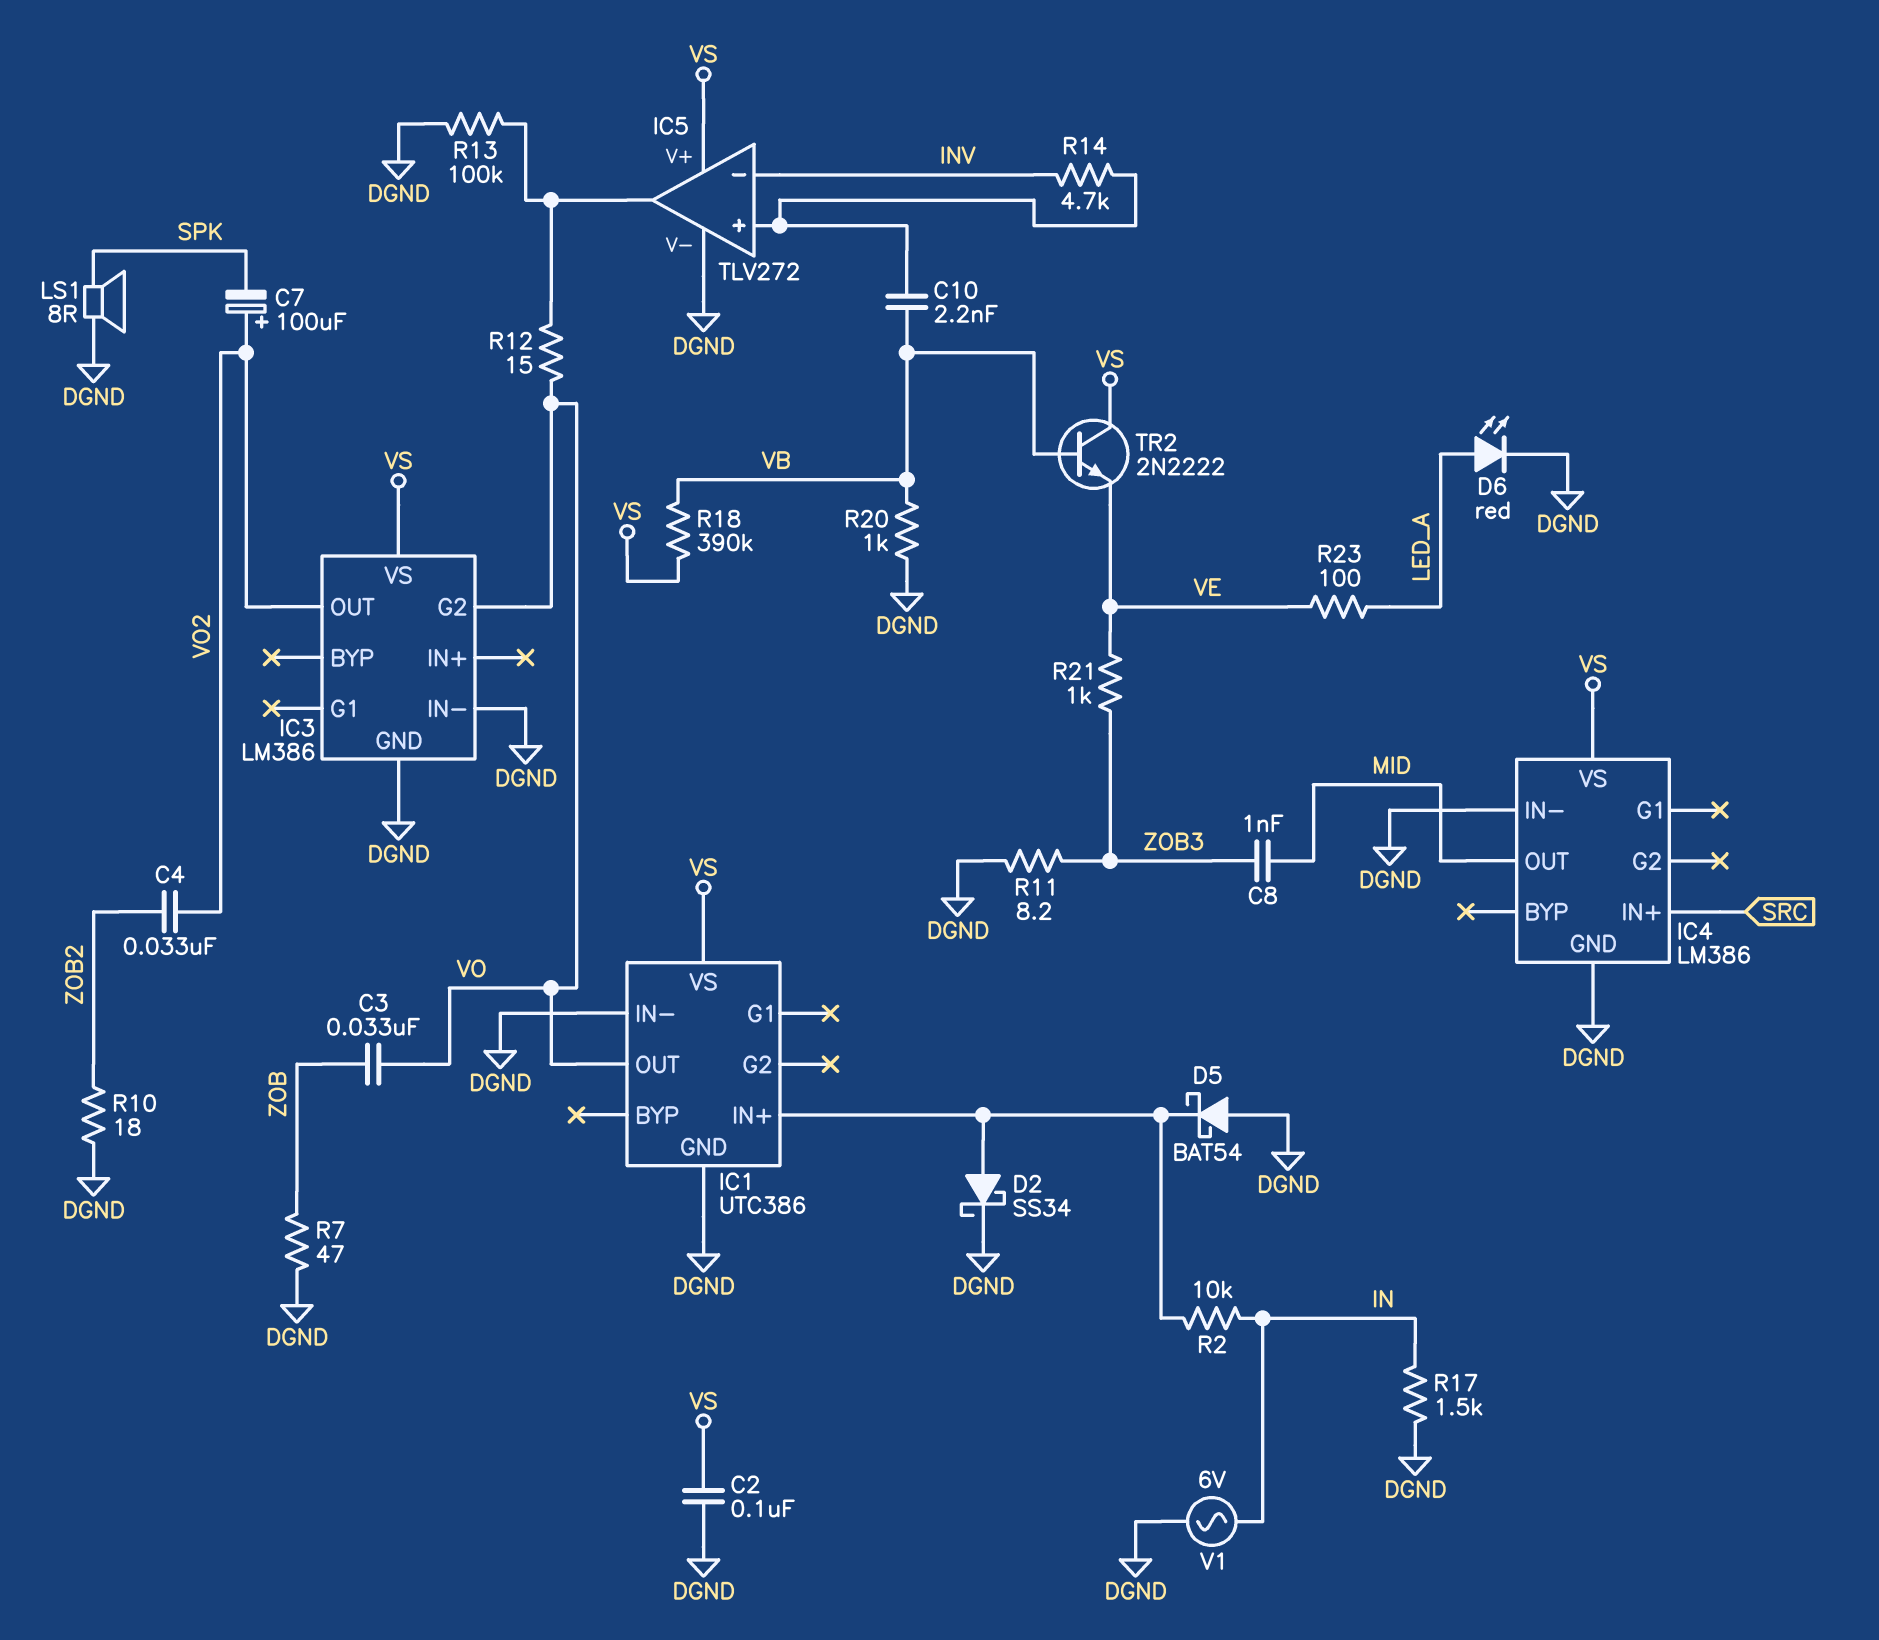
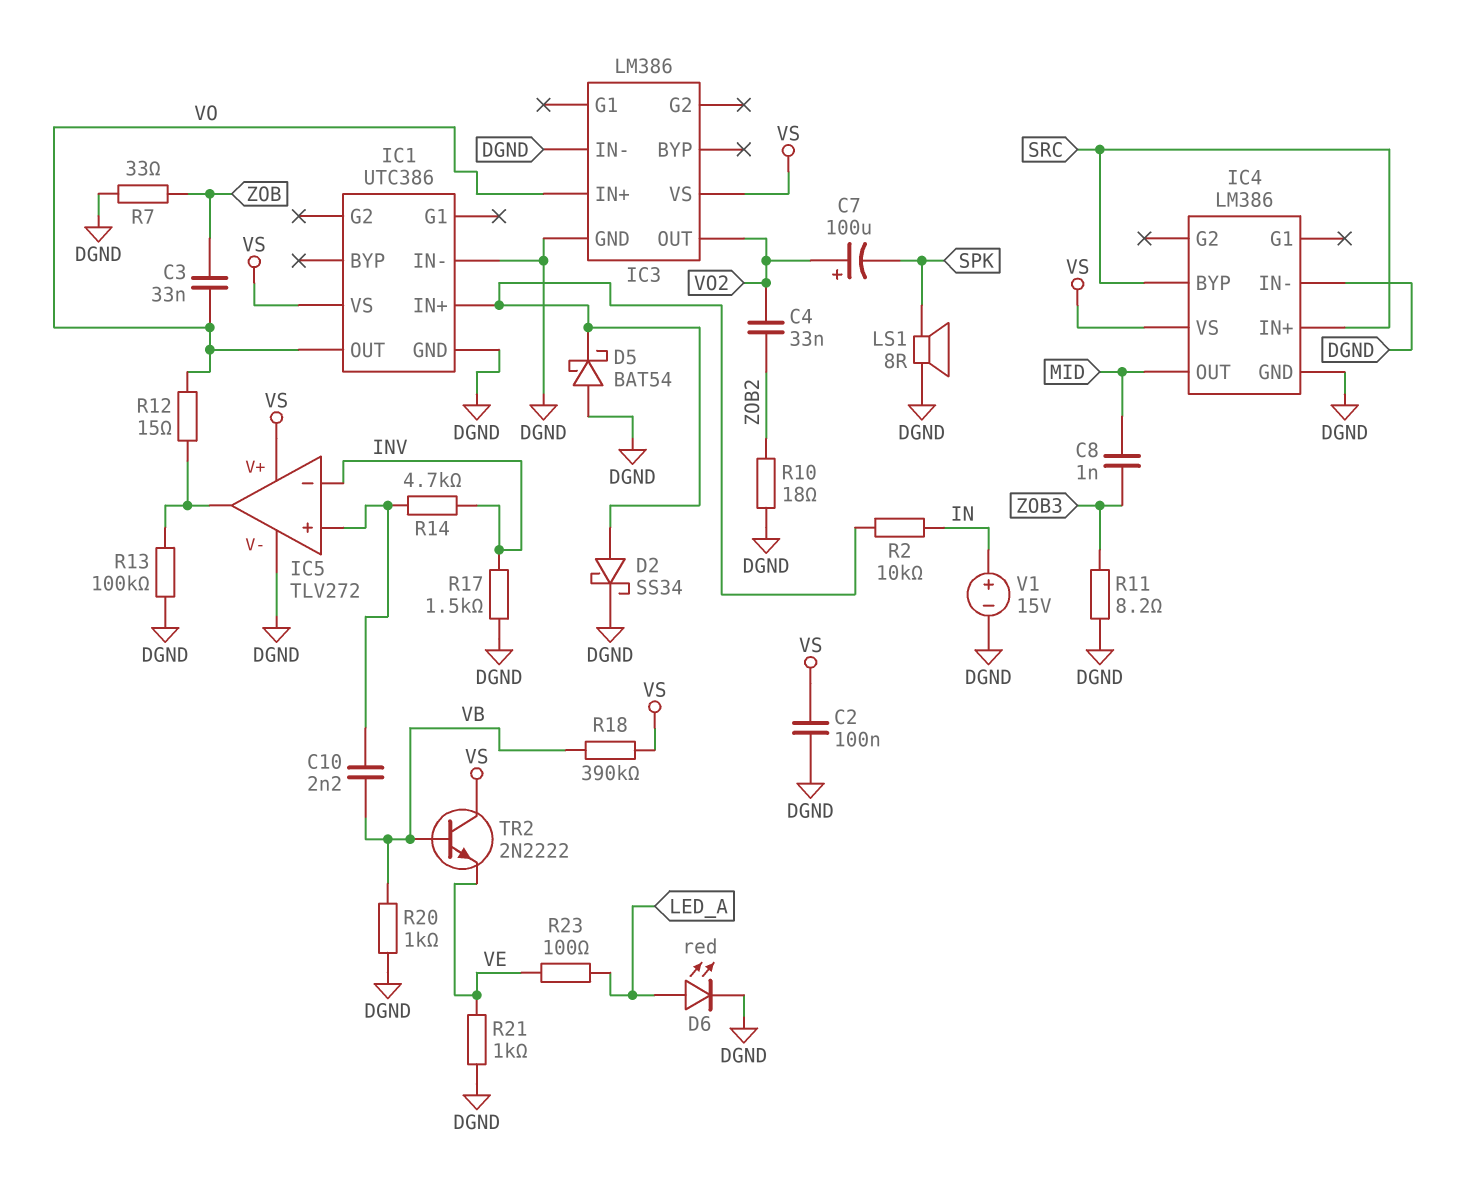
IC3 pin G2: VO -> none
IC3 pin IN+: none -> VO
IC4 pin BYP: none -> SRC
R7: 47 (DGND, ZOB) -> 33 (DGND, ZOB)
R17: 1.5k (DGND, IN) -> 1.5k (DGND, INV)
R21: 1k (VE, ZOB3) -> 1k (DGND, VE)
V1: AC 6V (DGND, IN) -> 15V (plus IN, minus DGND)

